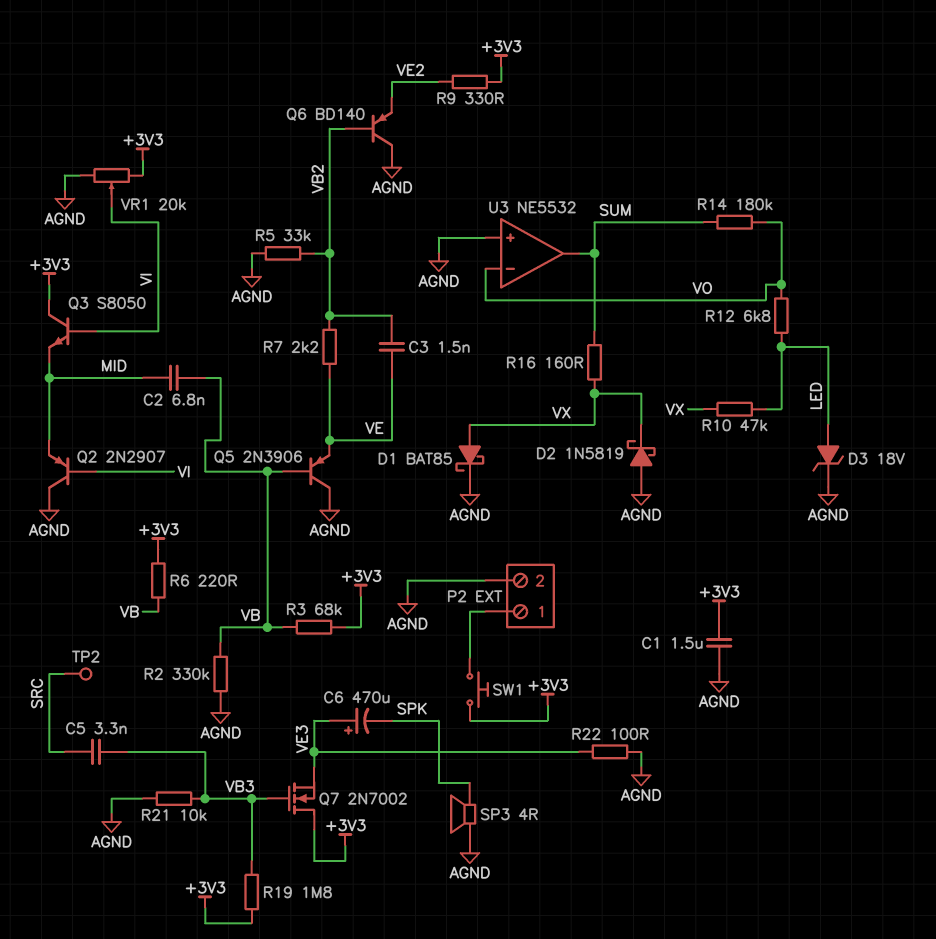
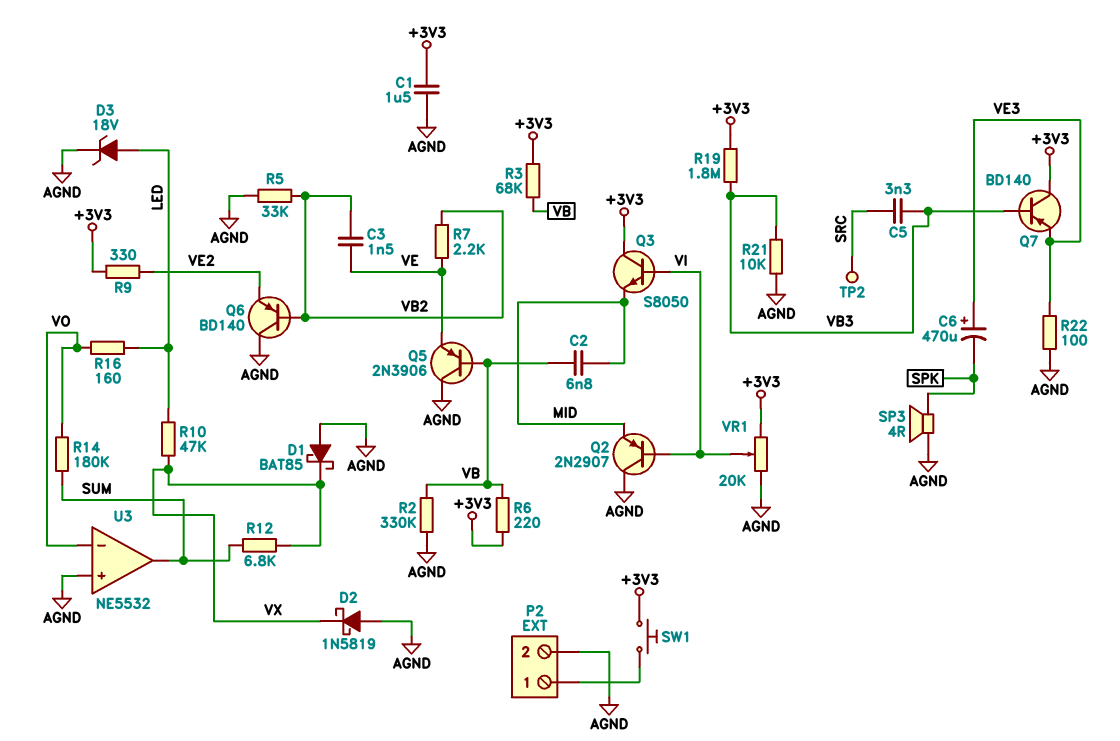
D1: schottky BAT85 (A VX, K AGND) -> schottky BAT85 (A AGND, K VX)
Q7: NMOS 2N7002 (G VB3, D +3V3, S VE3) -> PNP BD140 (B VB3, C +3V3, E VE3)
R12: 6.8k (LED, VO) -> 6.8k (SUM, VX)
R16: 160 (SUM, VX) -> 160 (LED, VO)

